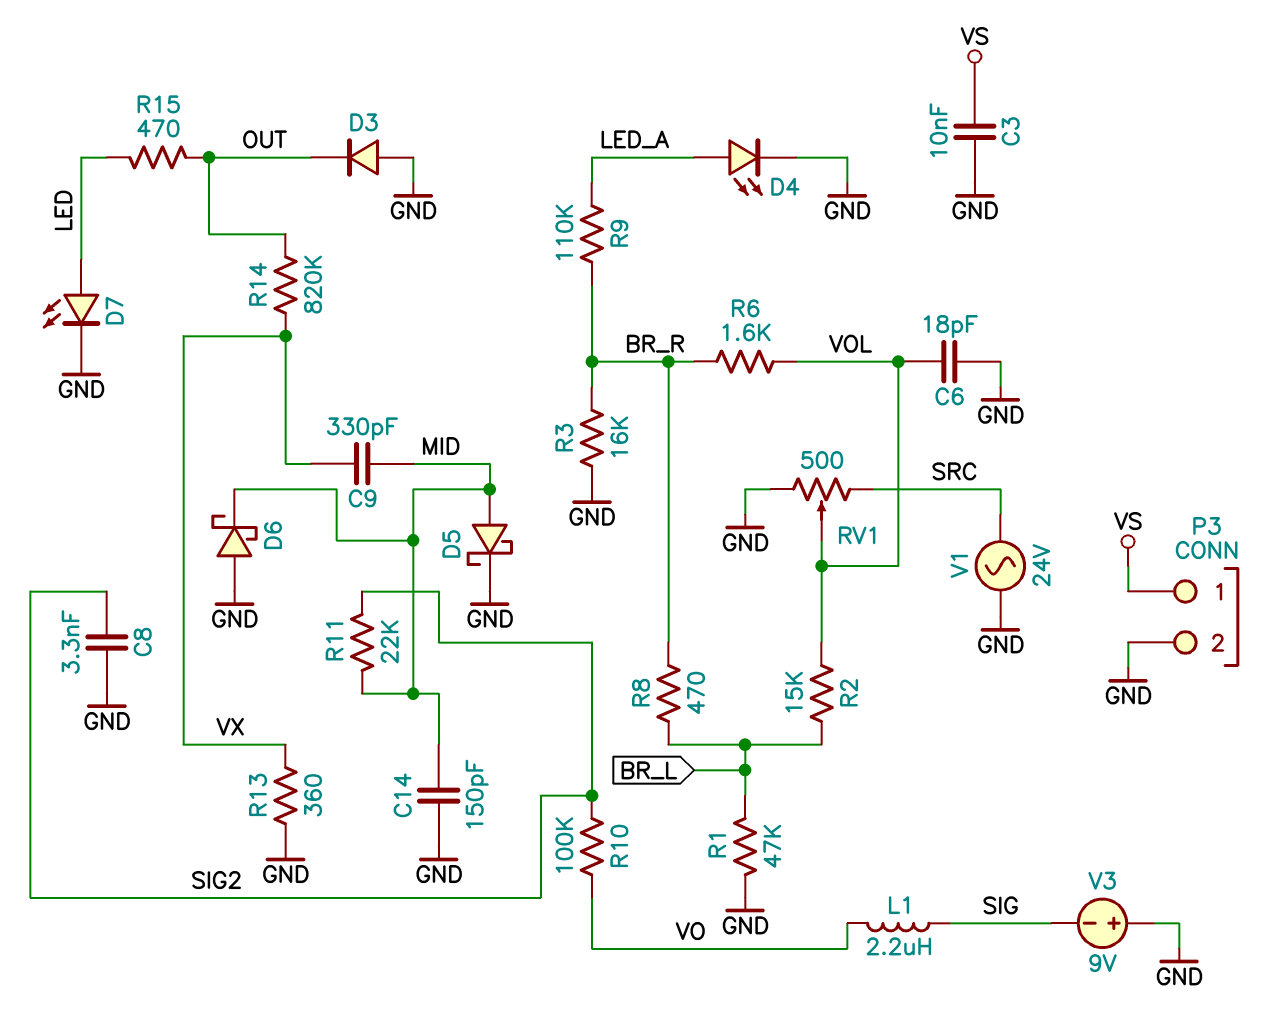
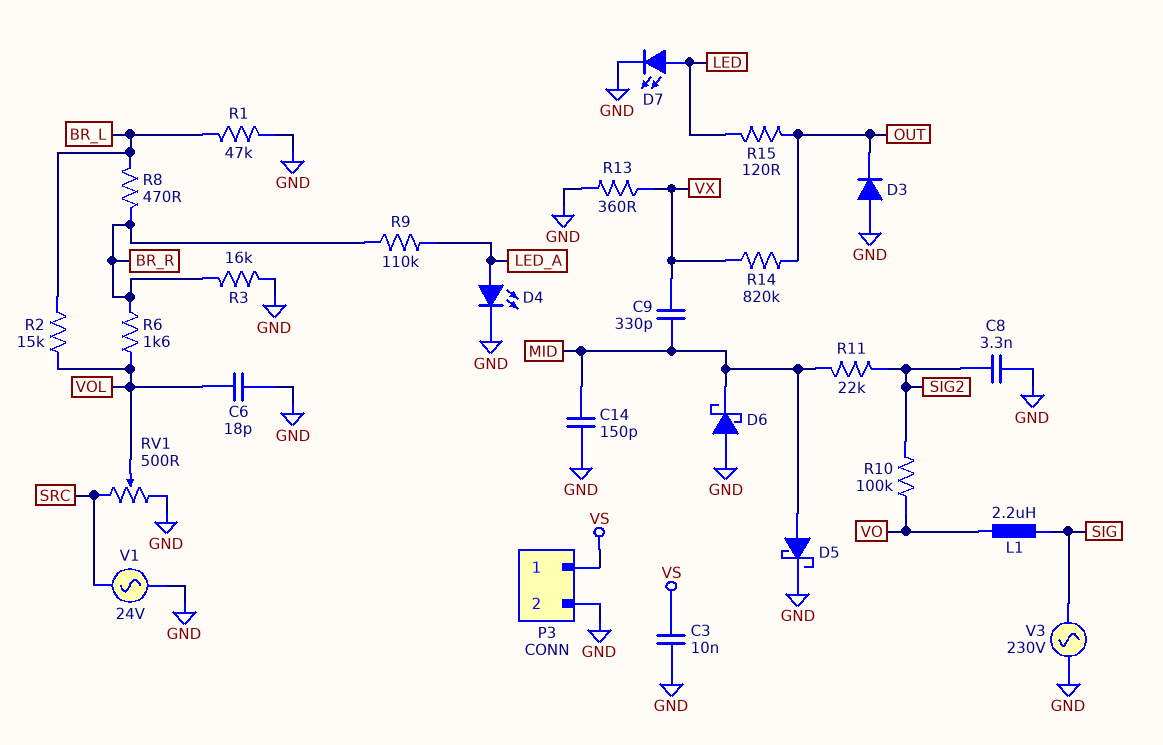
R15: 470 (LED, OUT) -> 120 (LED, OUT)
V3: 9V (plus GND, minus SIG) -> AC 230V (GND, SIG)

